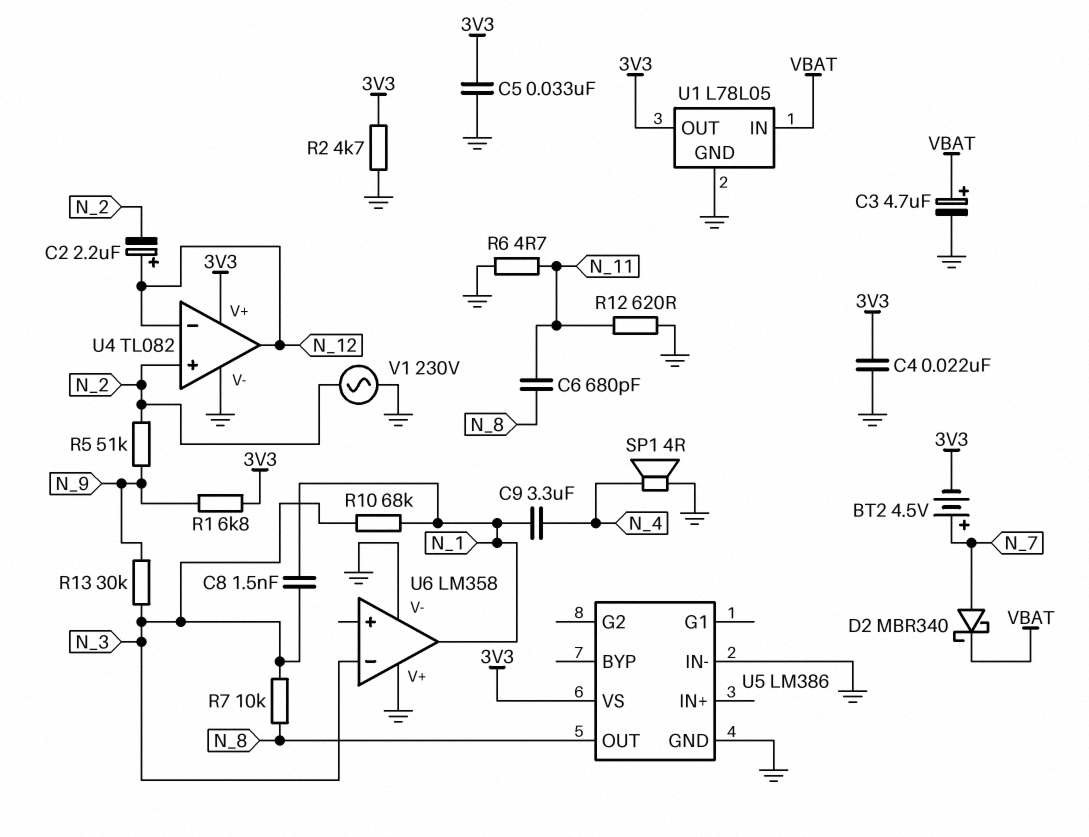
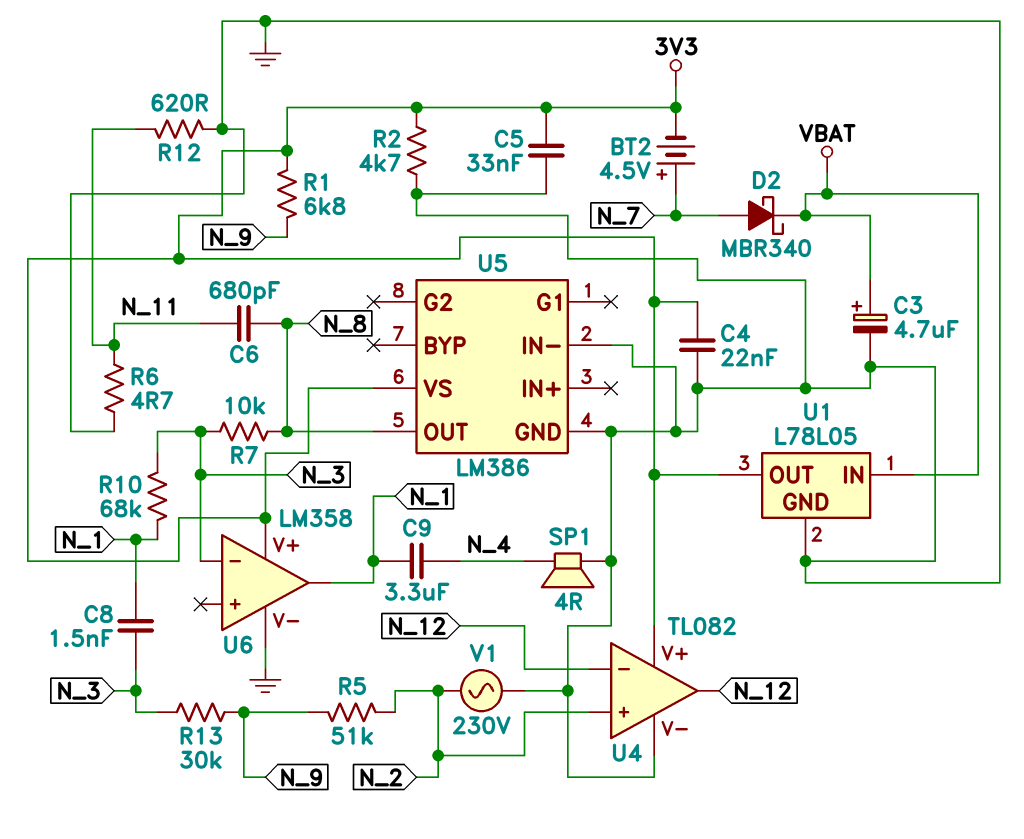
C2: 2.2uF (plus N_12, minus N_2) -> none
U6 pin V+: GND -> 3V3

